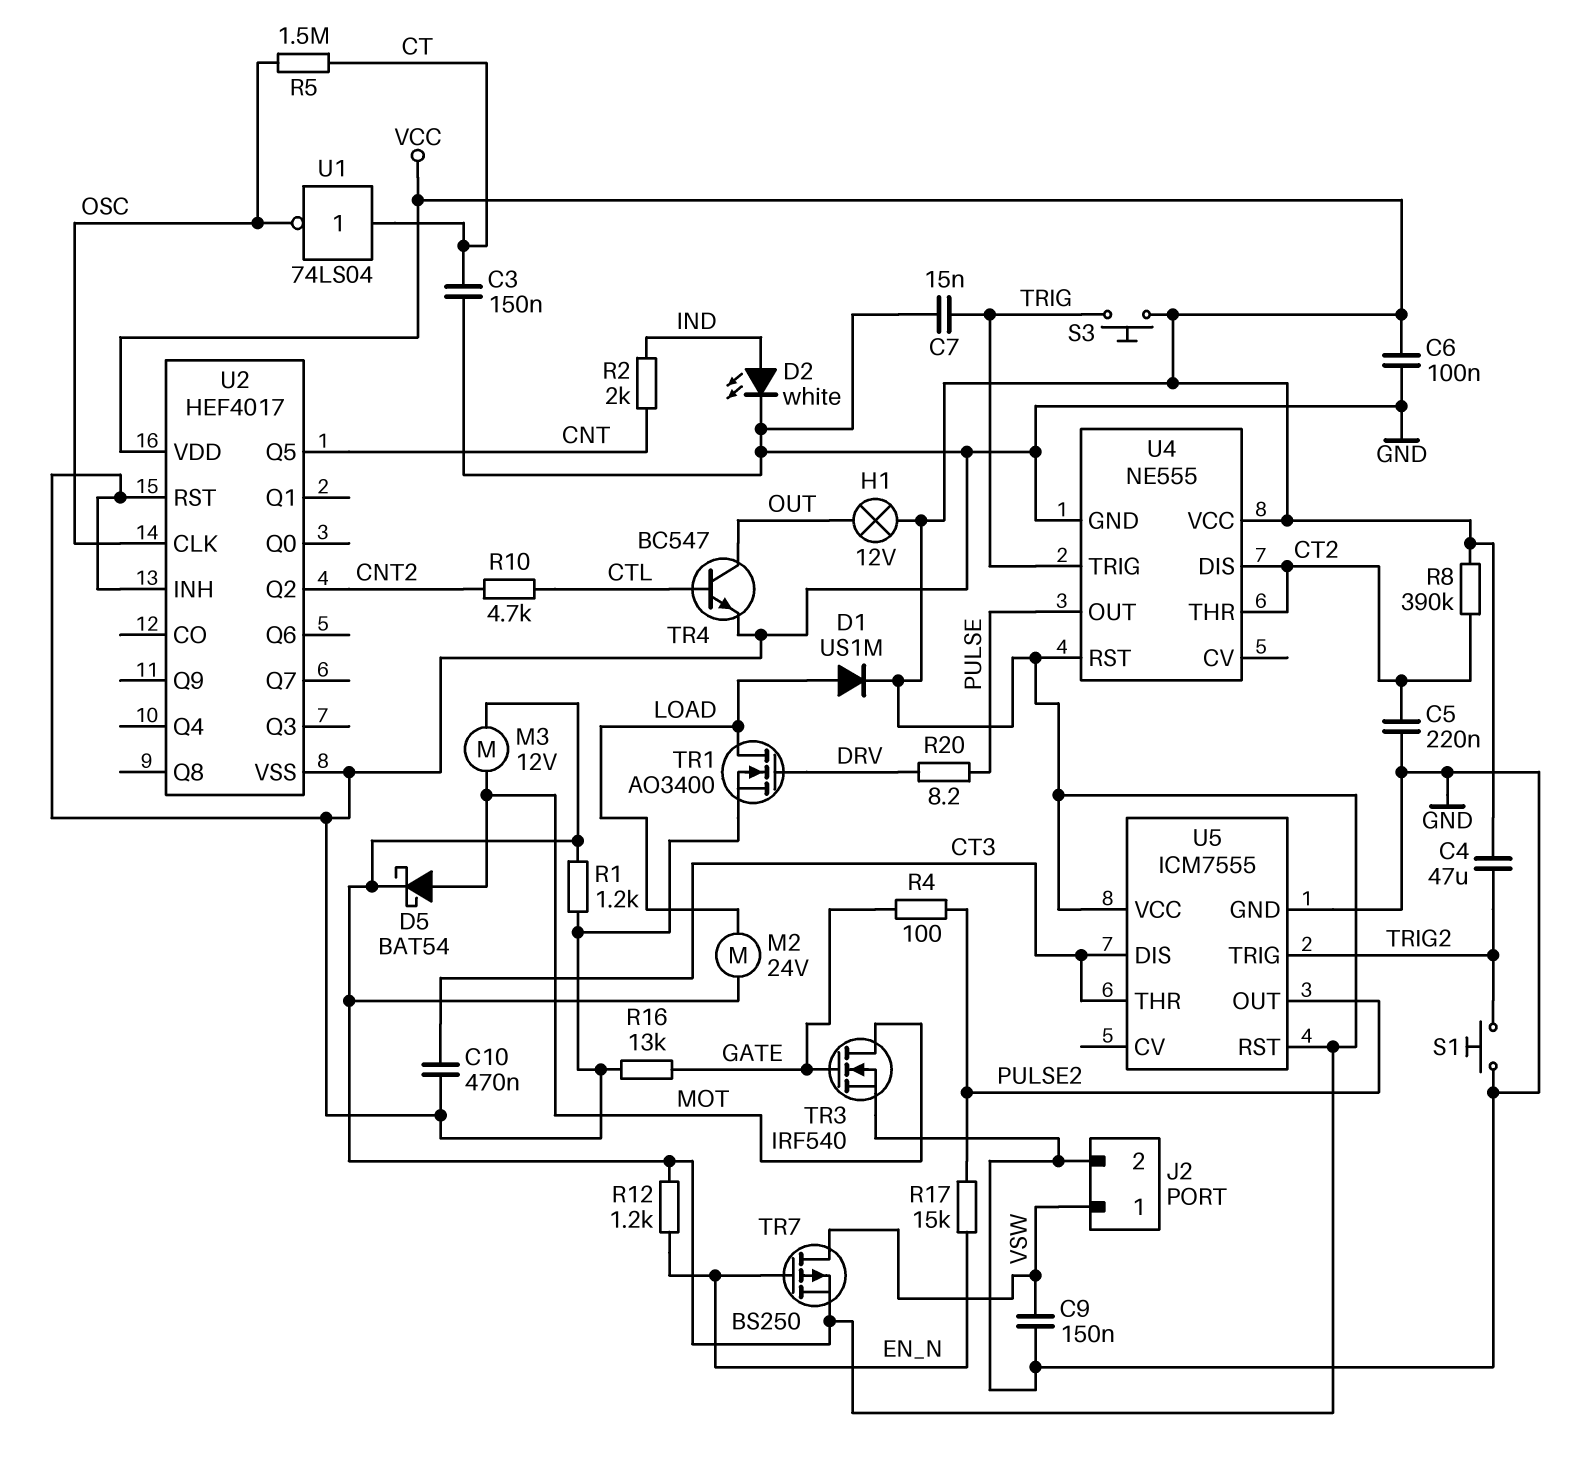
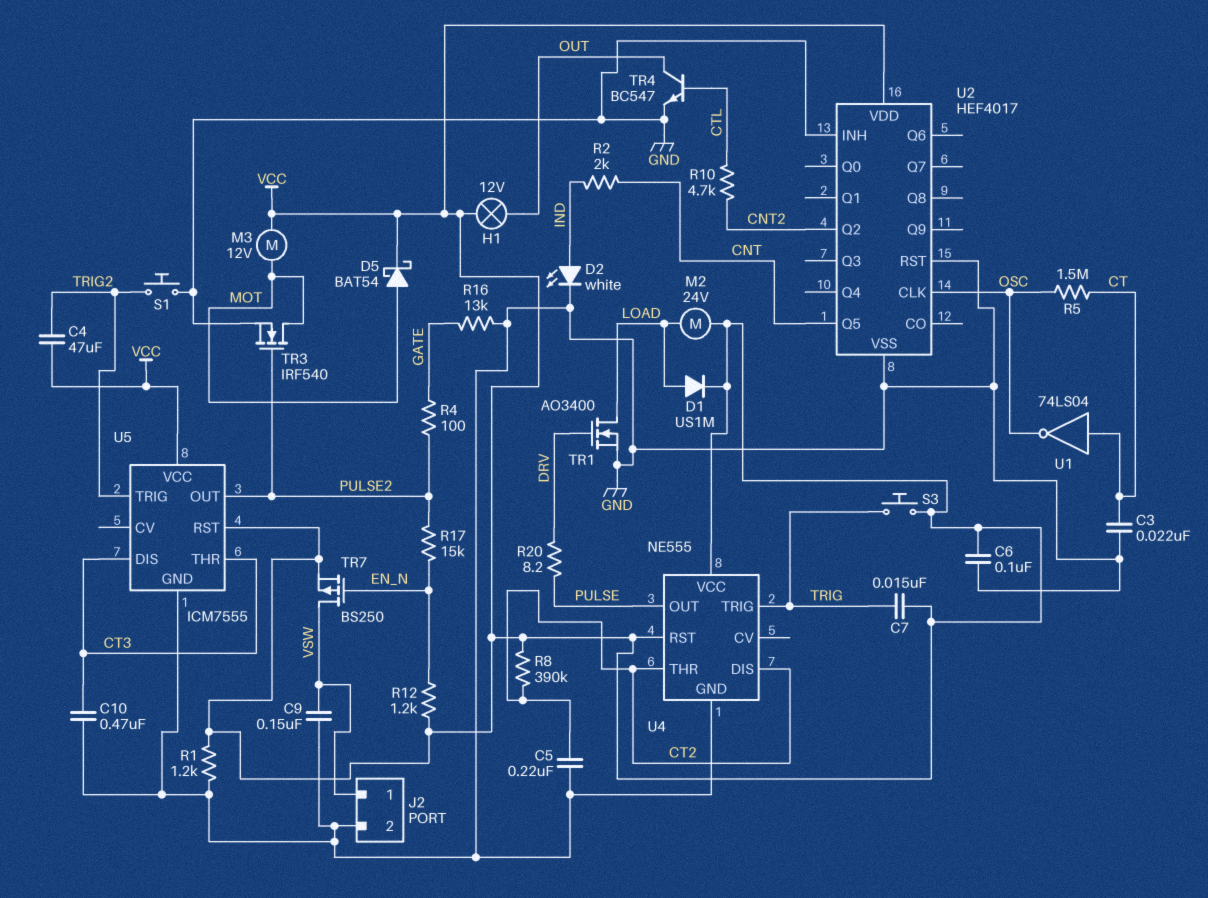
C3: 150nF (CT, GND) -> 22nF (CT, GND)
C7: 15nF (GND, TRIG) -> 15nF (TRIG, VCC)
TR3: NMOS IRF540 (G GATE, D MOT, S GND) -> NMOS IRF540 (G PULSE2, D MOT, S GND)

